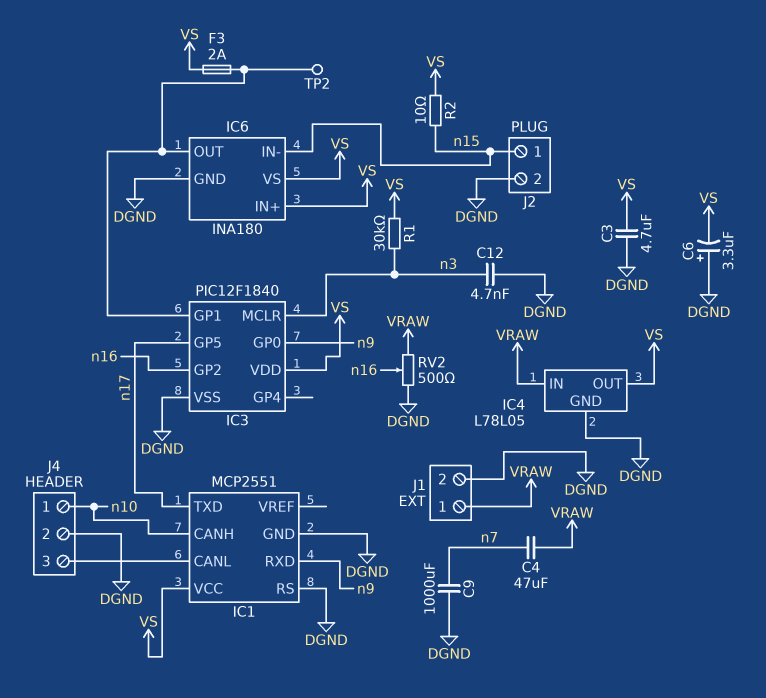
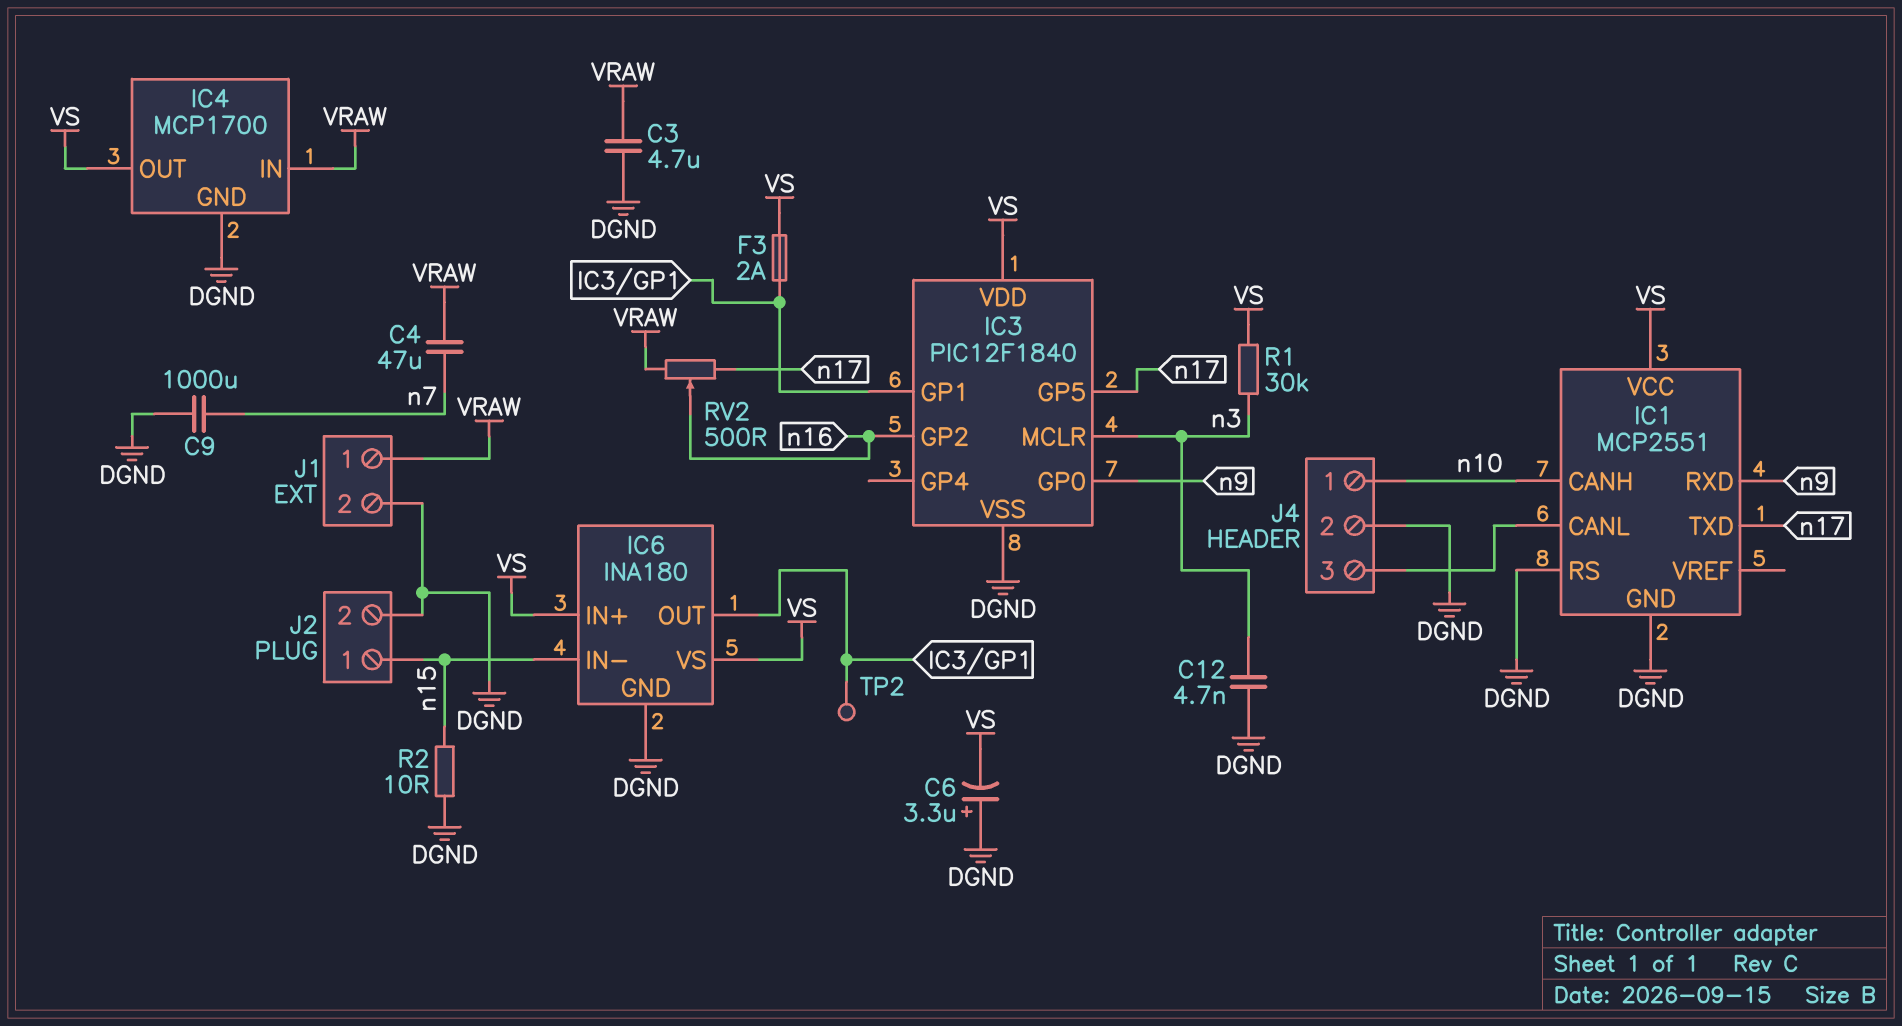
C3: 4.7uF (DGND, VS) -> 4.7uF (DGND, VRAW)
IC4: L78L05 -> MCP1700
R2: 10 (VS, n15) -> 10 (DGND, n15)
RV2: 500 (DGND, VRAW, wiper n16) -> 500 (VRAW, n17, wiper n16)

